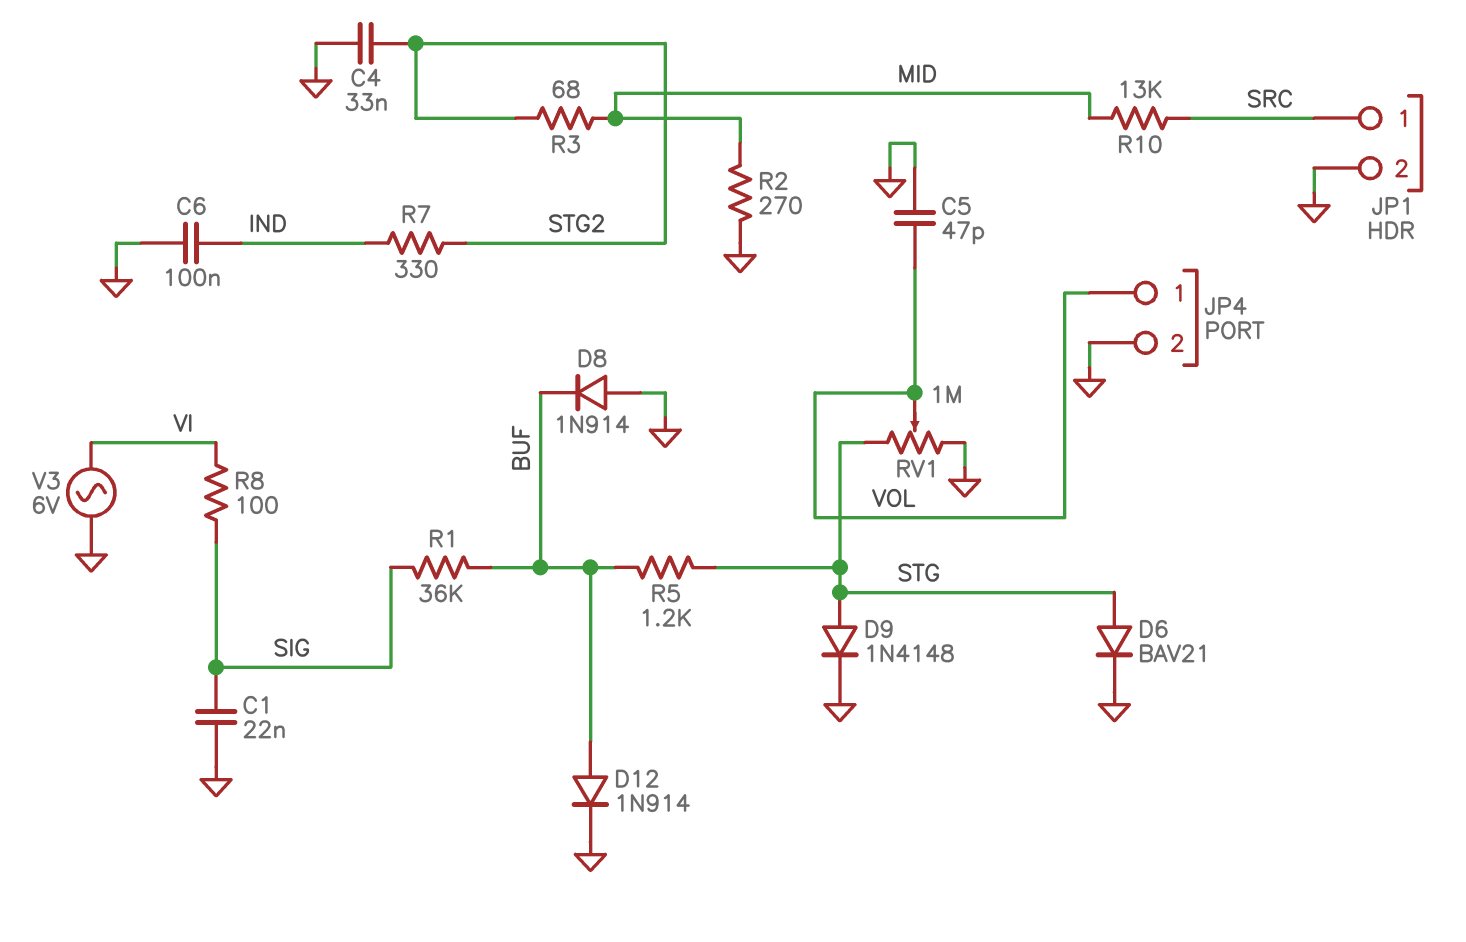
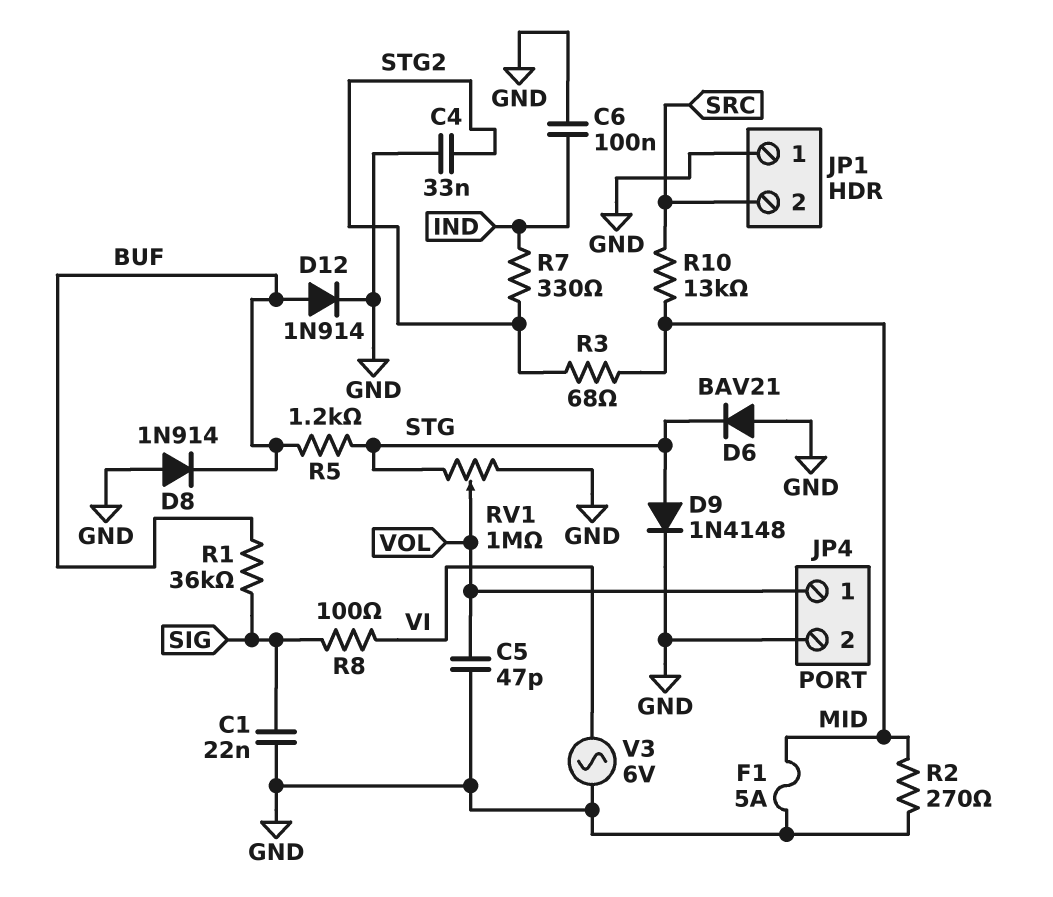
D6: diode BAV21 (A STG, K GND) -> diode BAV21 (A GND, K STG)
F1: none -> 5A (GND, MID)
JP1 pin 1: SRC -> GND
JP1 pin 2: GND -> SRC

